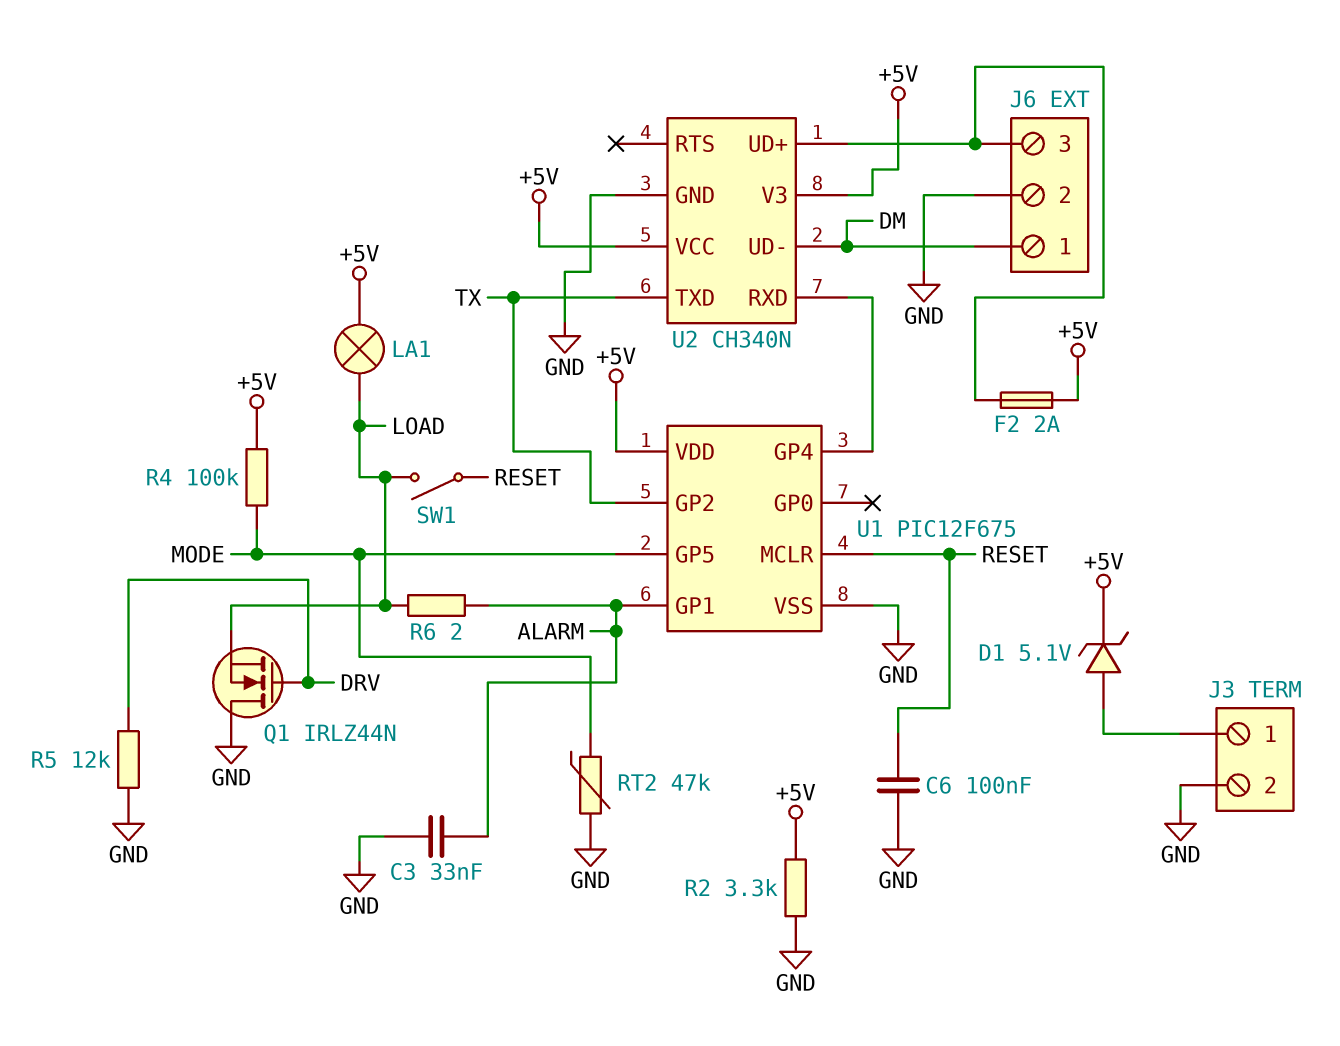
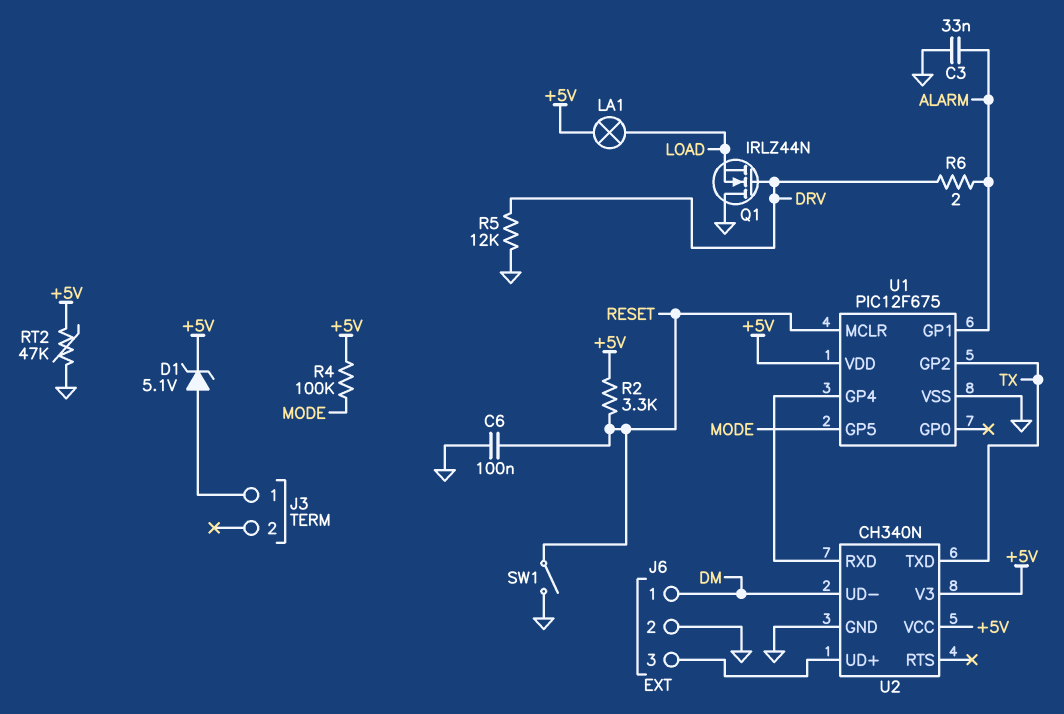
F2: 2A (+5V, J6/3) -> none
J3 pin 2: GND -> none
R2: 3.3k (+5V, GND) -> 3.3k (+5V, RESET)
R6: 2 (ALARM, LOAD) -> 2 (ALARM, DRV)
RT2: 47k (GND, MODE) -> 47k (+5V, GND)
SW1: switch (LOAD, RESET) -> switch (GND, RESET)

